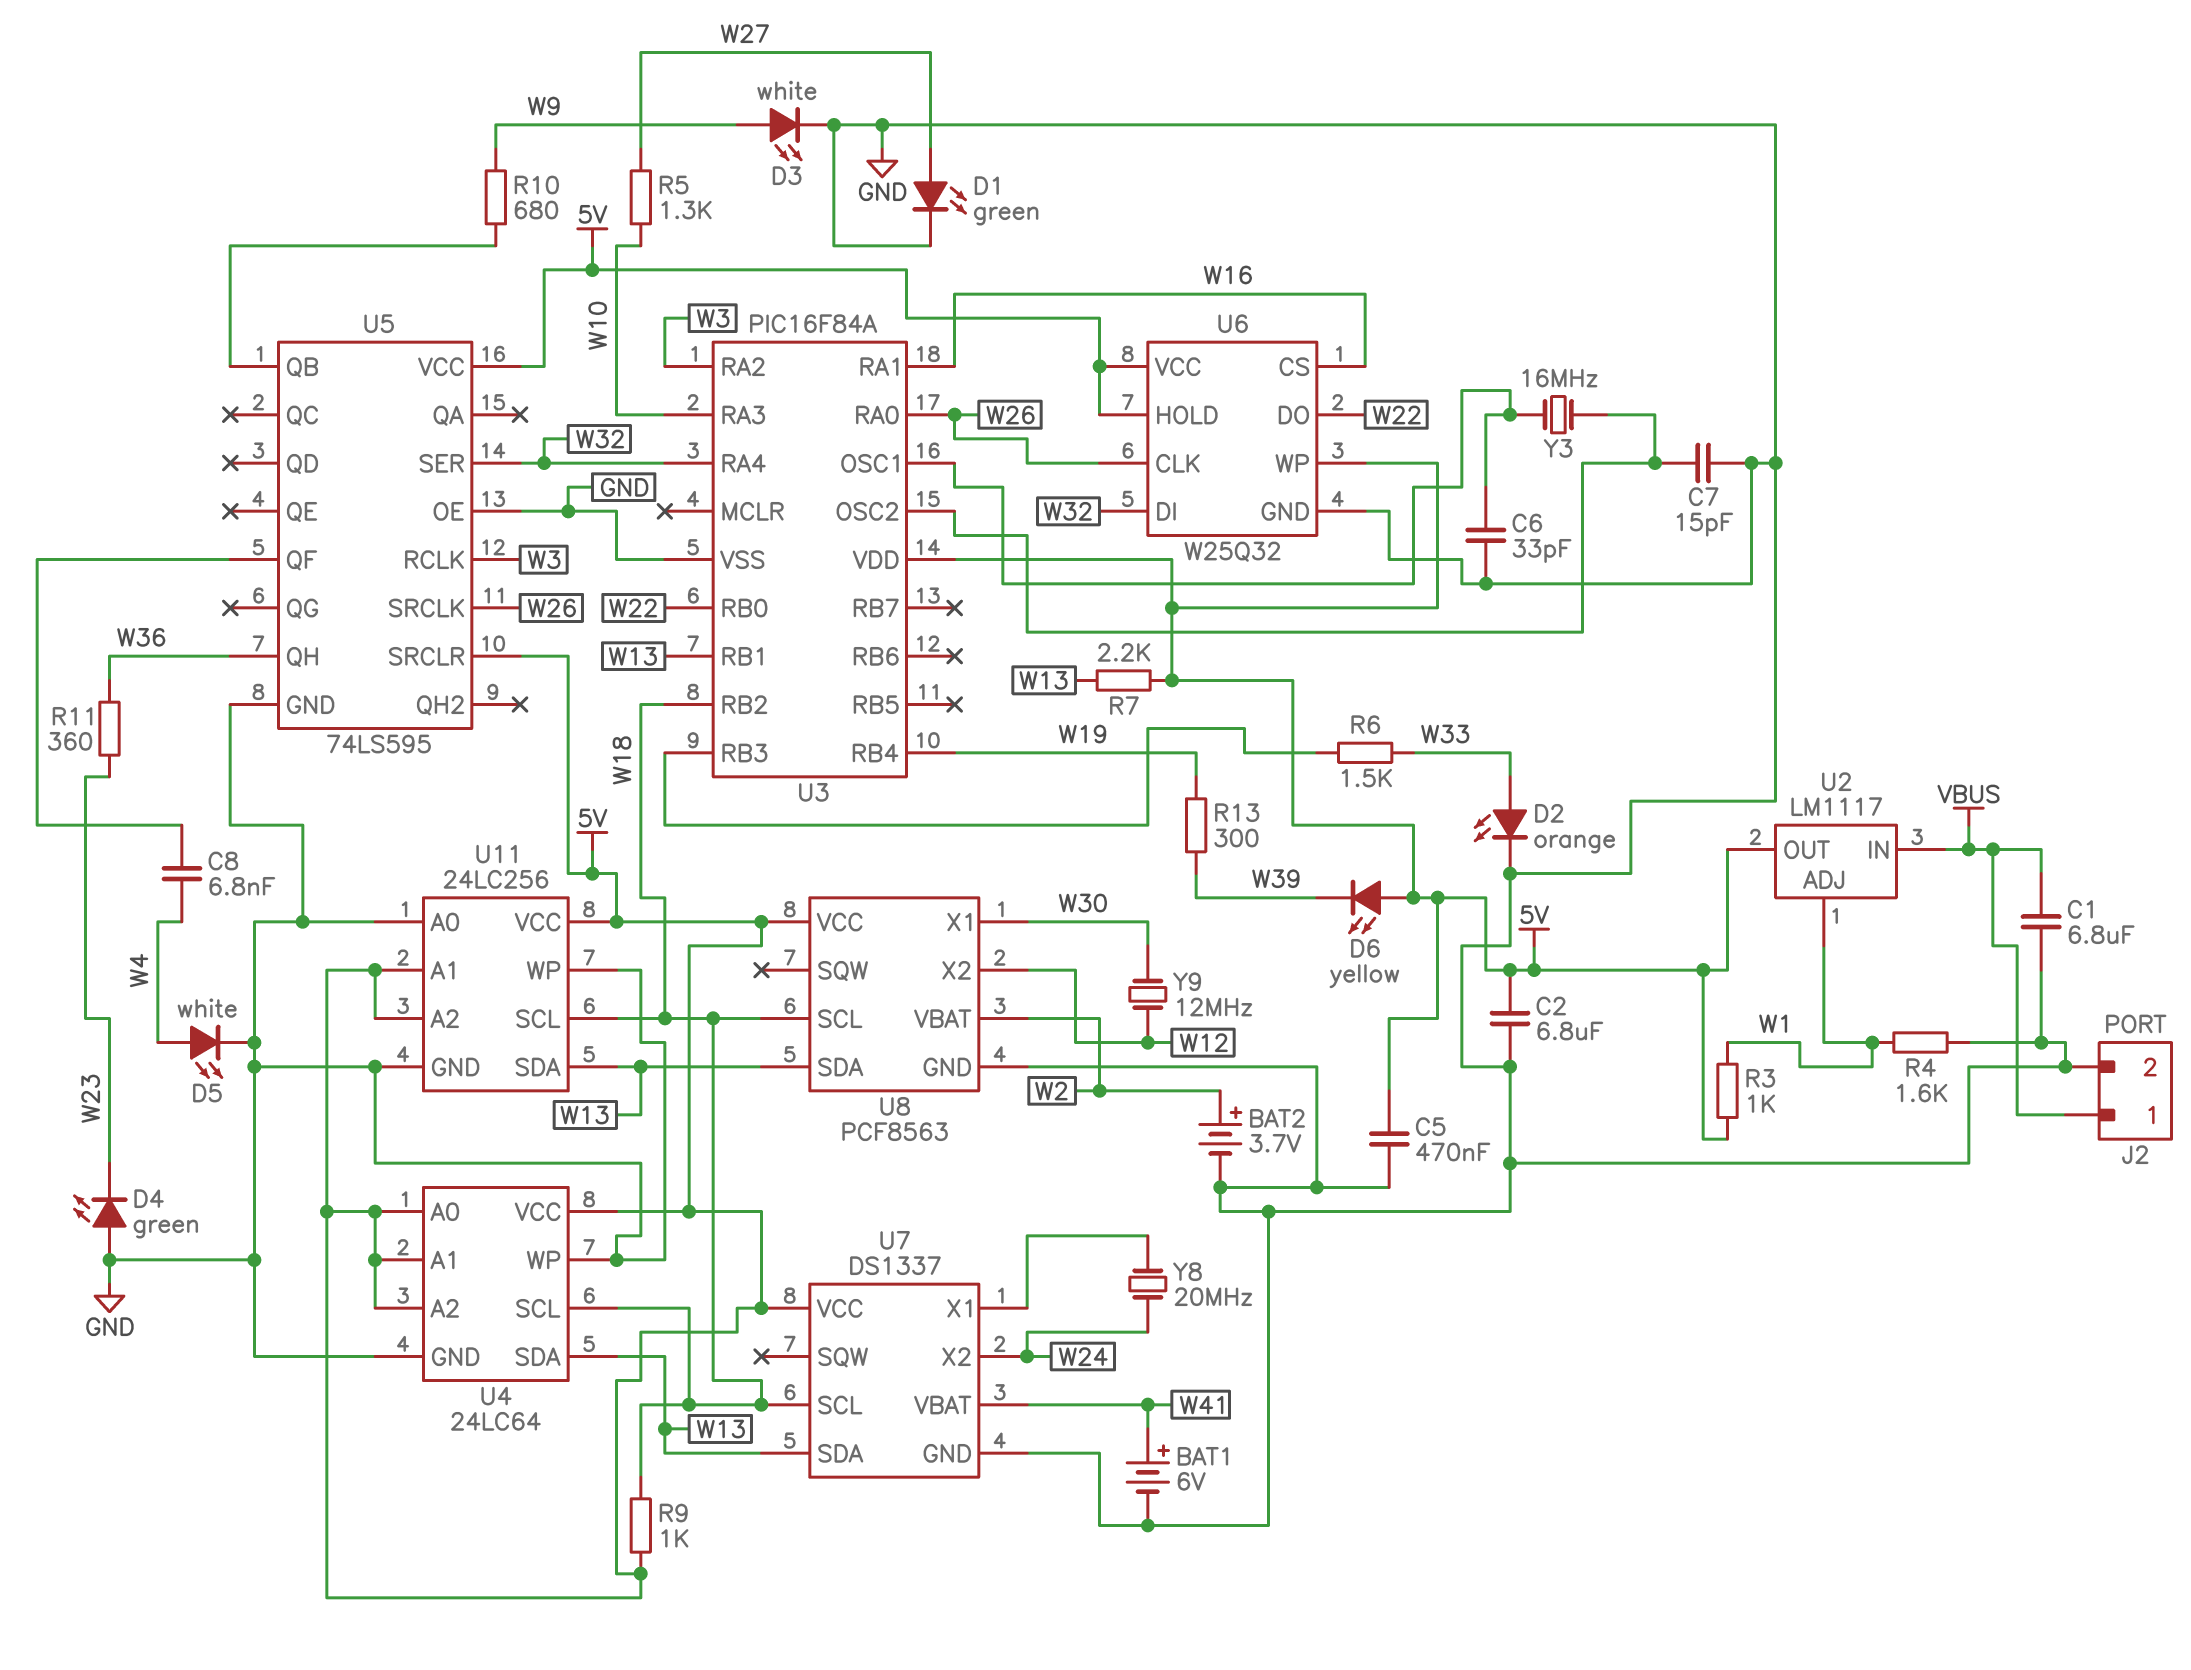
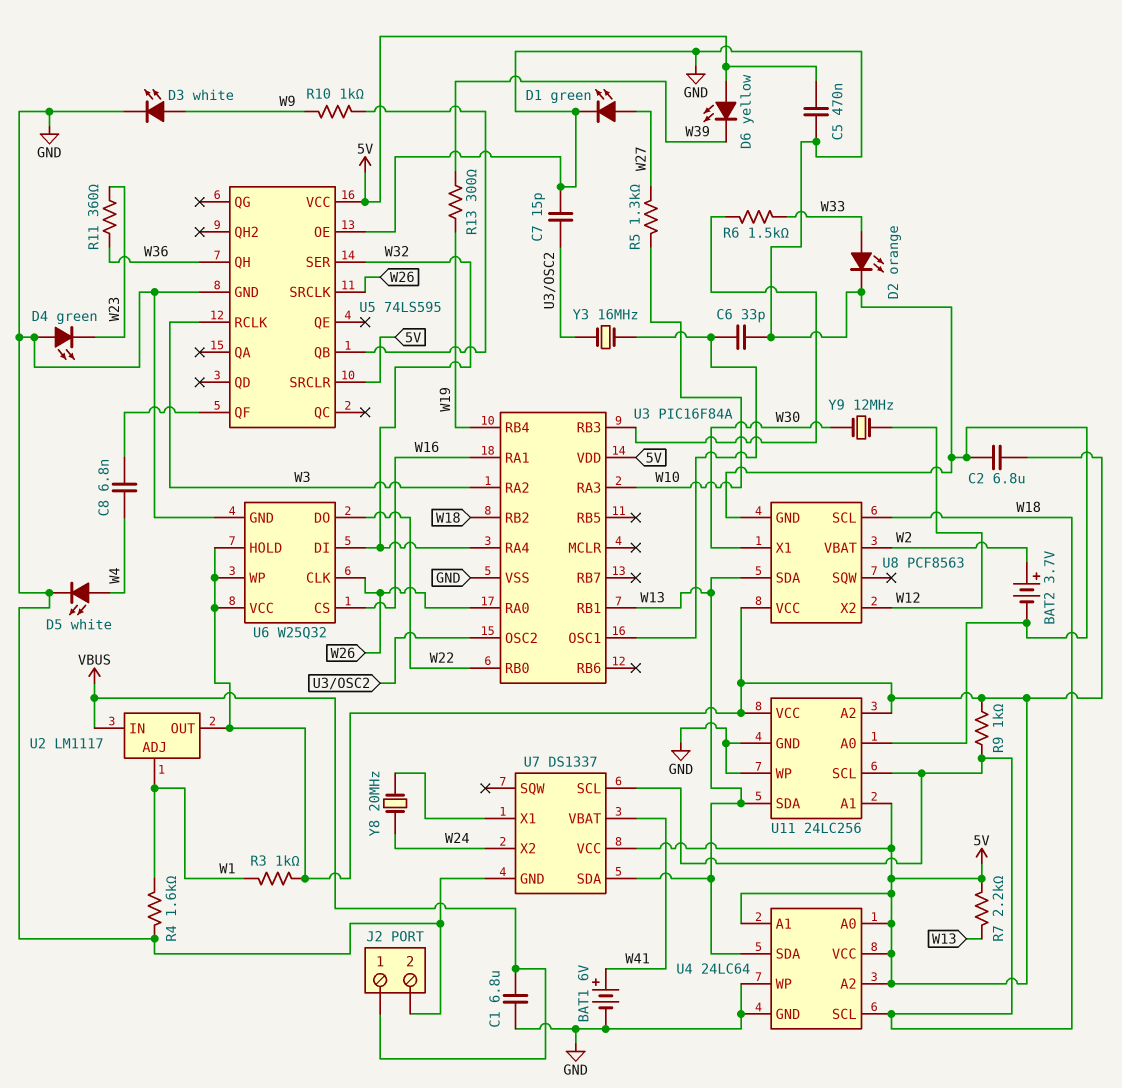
R10: 680 (U5/QB, W9) -> 1k (U5/QB, W9)

